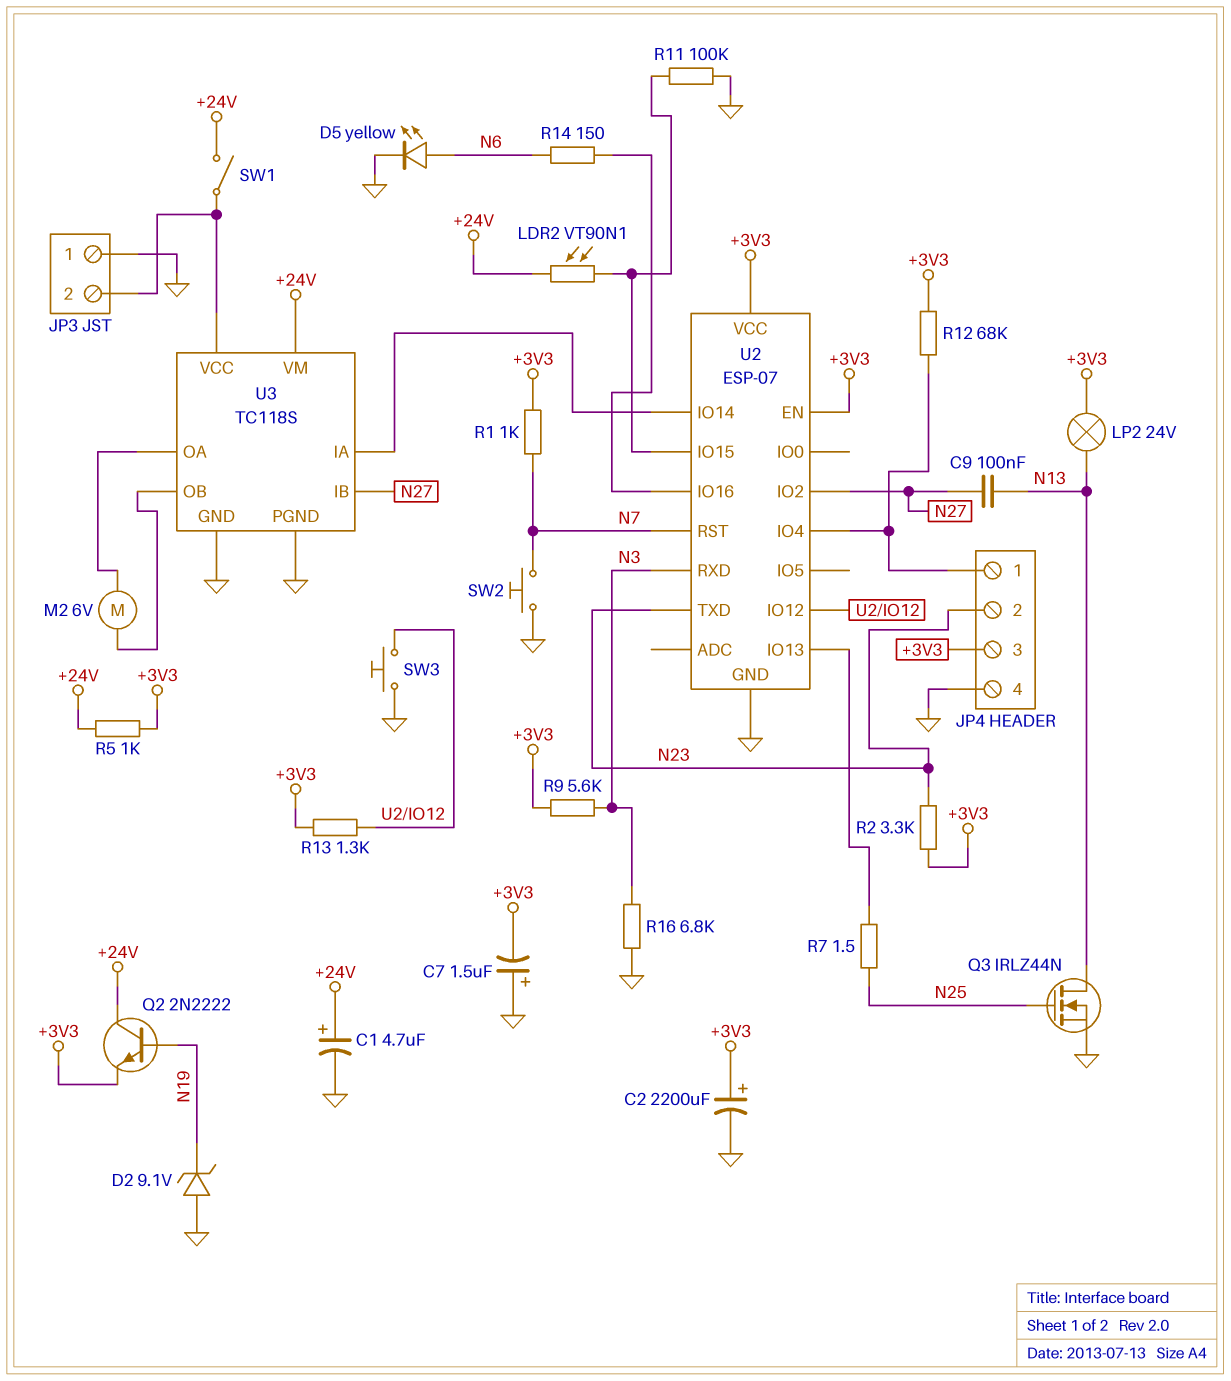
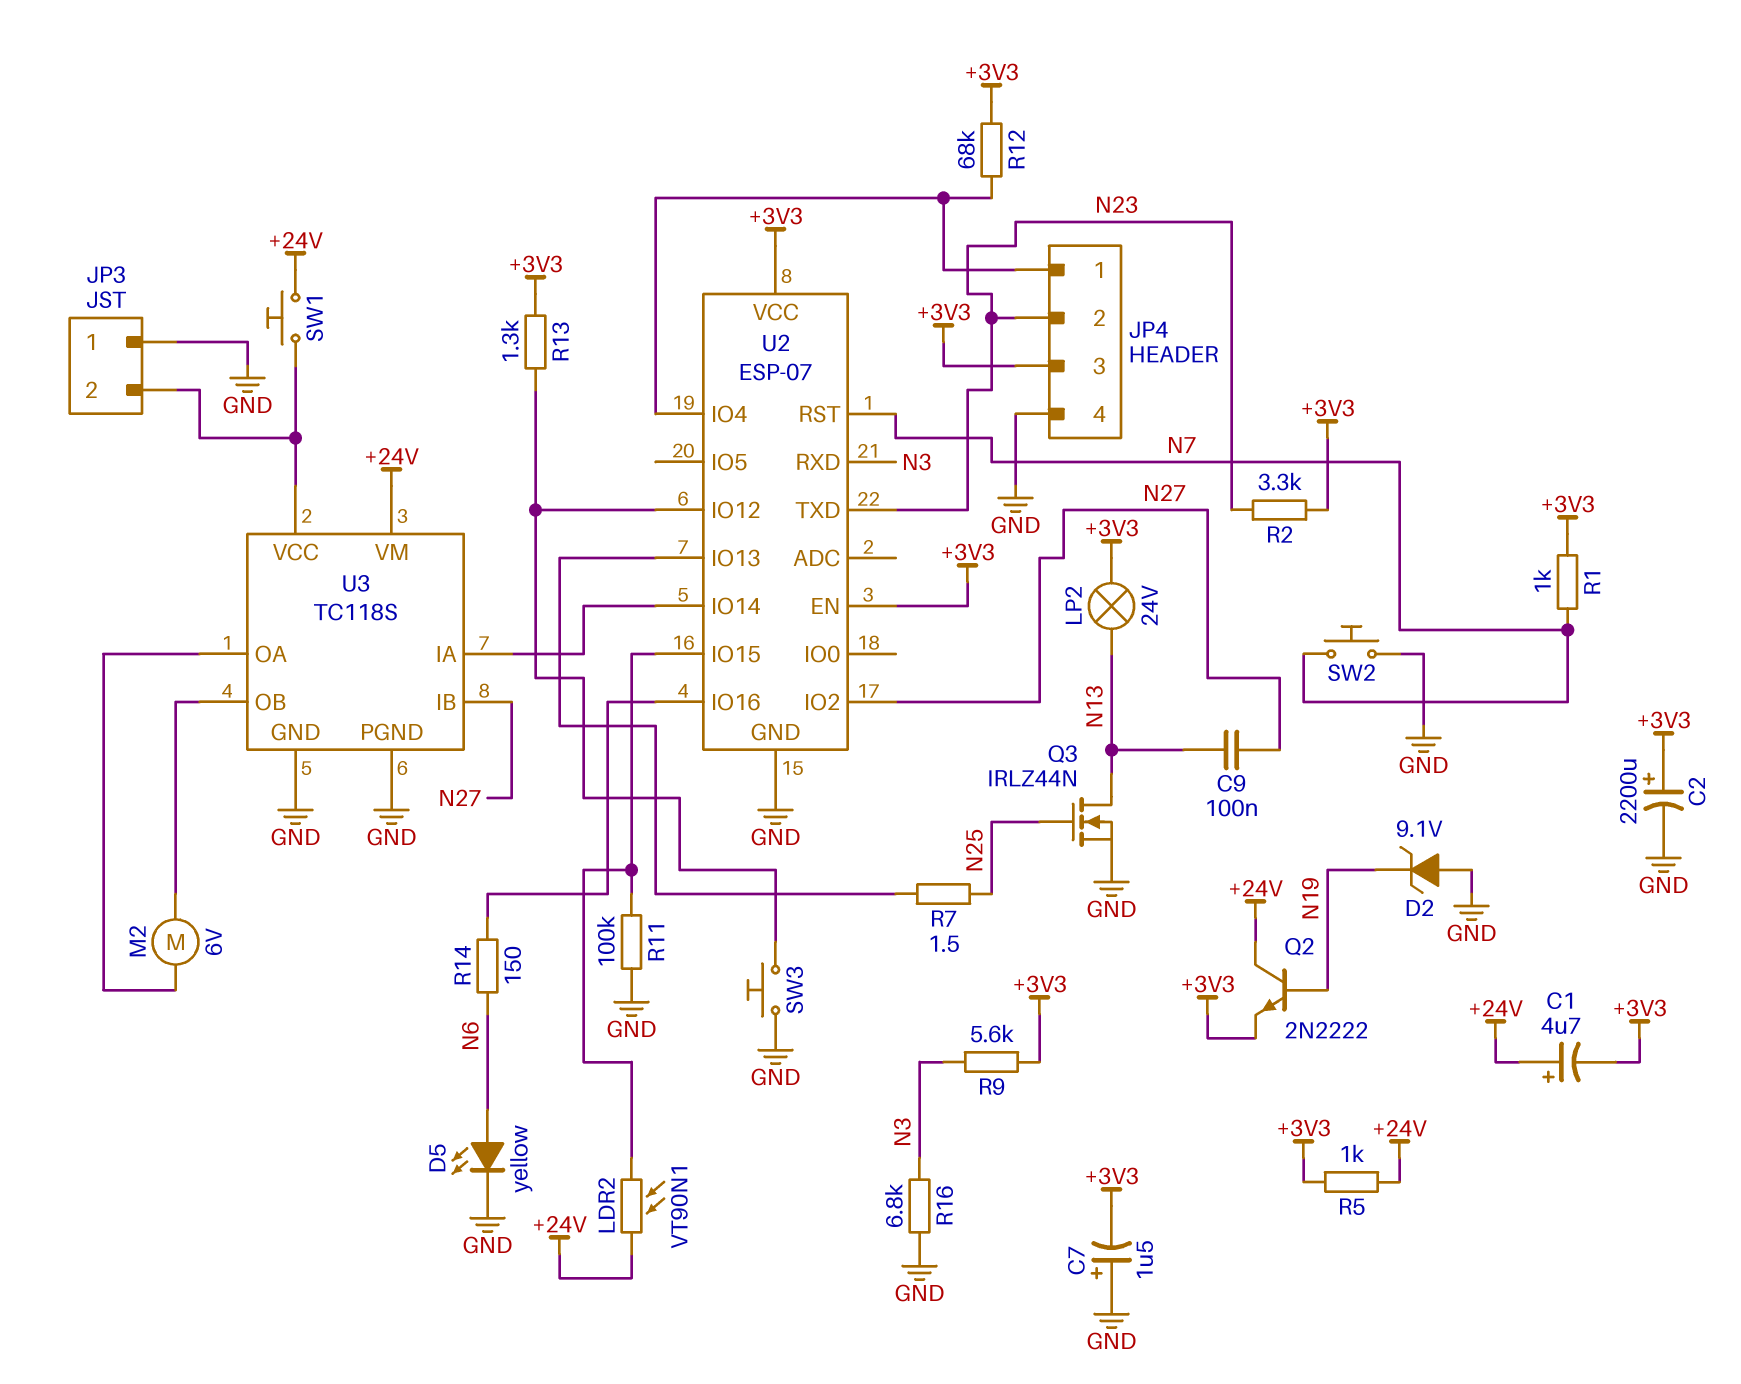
C1: 4.7uF (plus +24V, minus GND) -> 4.7uF (plus +24V, minus +3V3)
SW1: switch (+24V, JP3/2) -> button (+24V, JP3/2)

